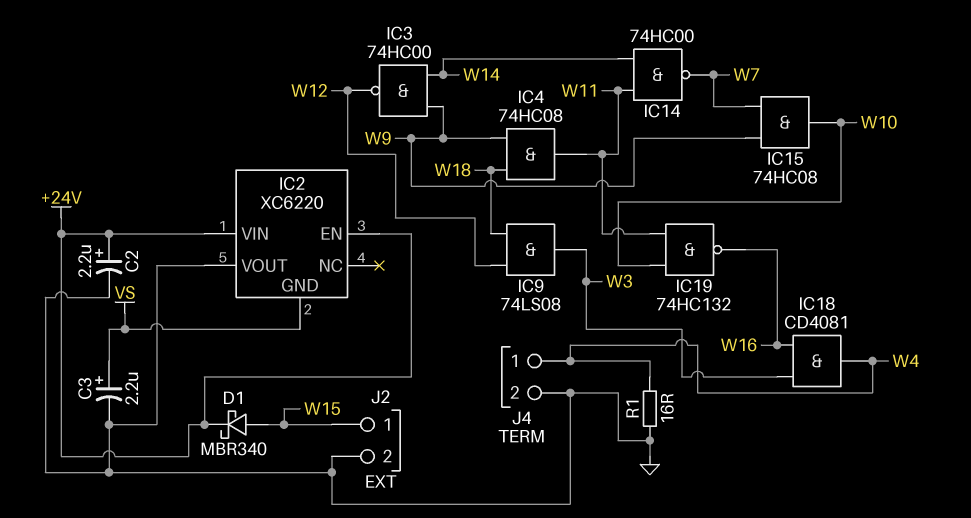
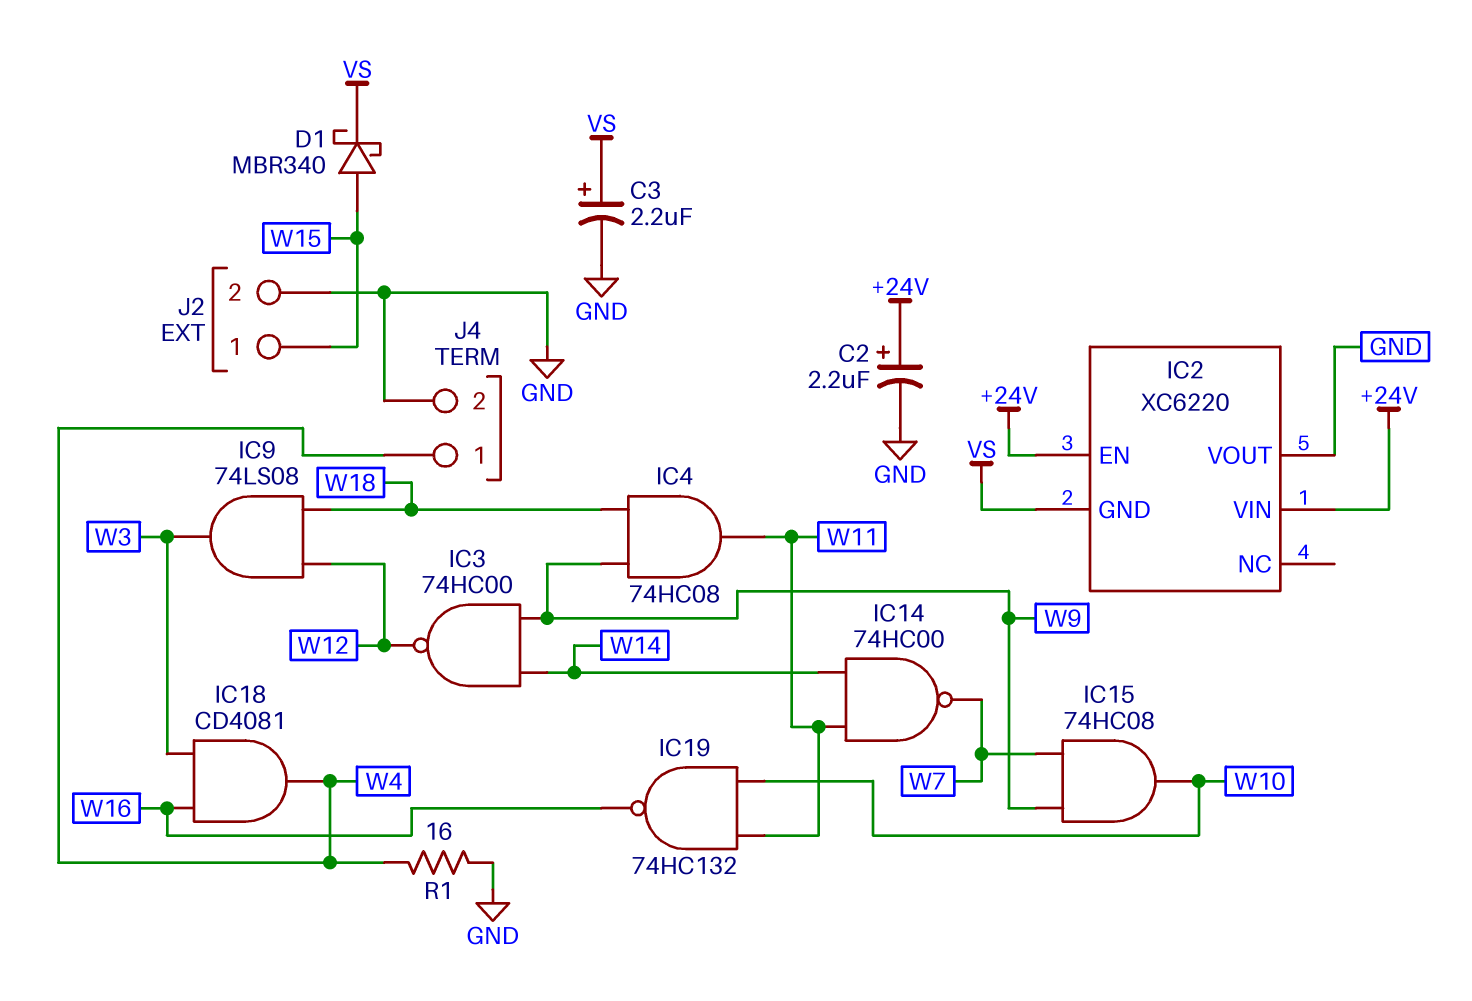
D1: schottky MBR340 (A W15, K +24V) -> schottky MBR340 (A W15, K VS)

